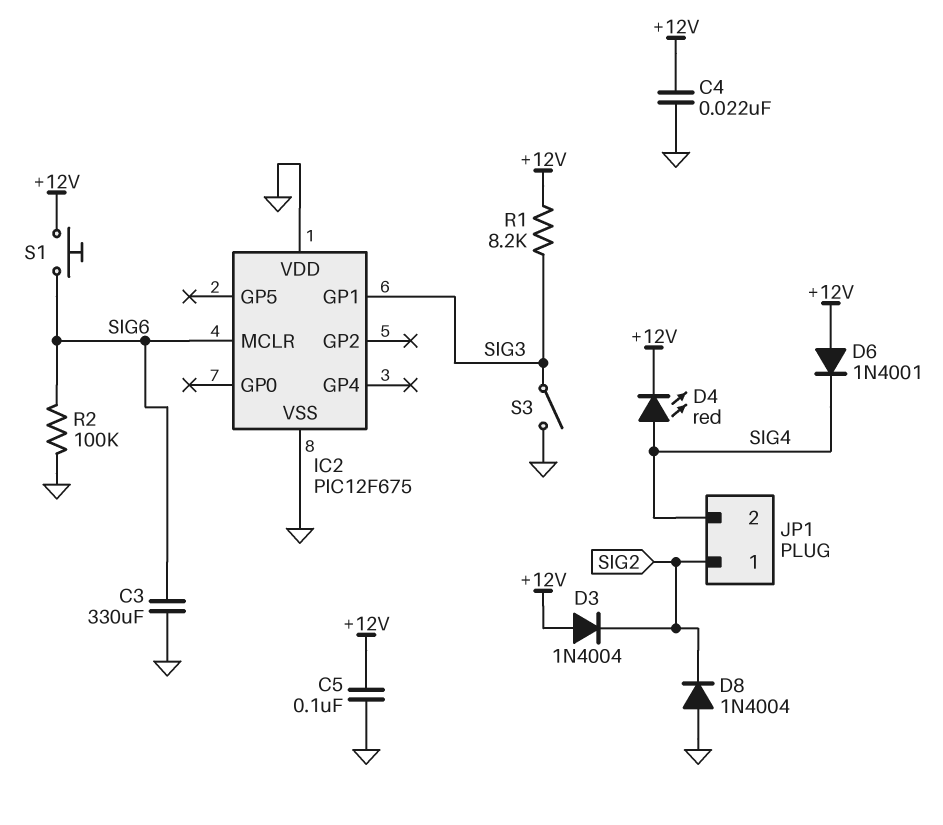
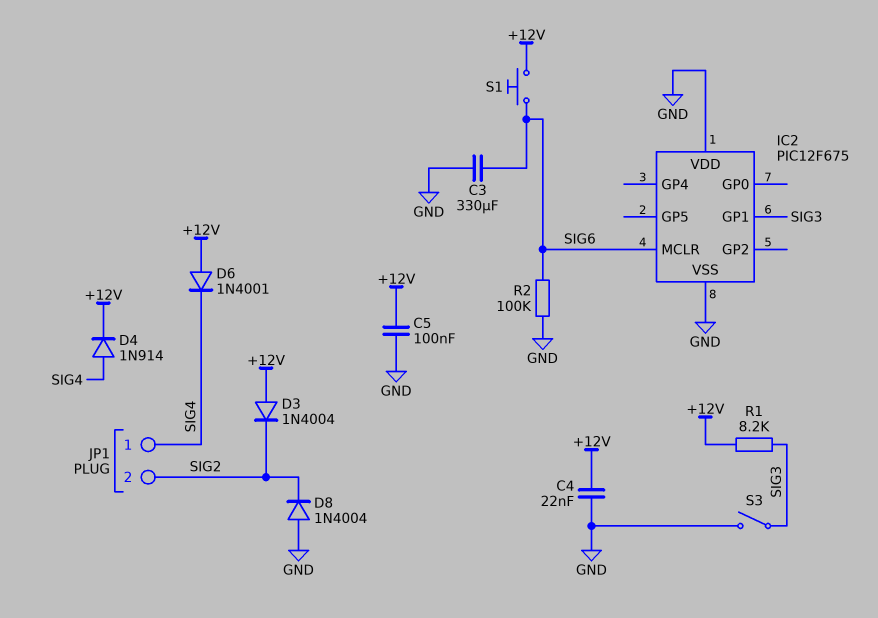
D4: LED red (A SIG4, K +12V) -> diode 1N914 (A SIG4, K +12V)
JP1 pin 1: SIG2 -> SIG4
JP1 pin 2: SIG4 -> SIG2

